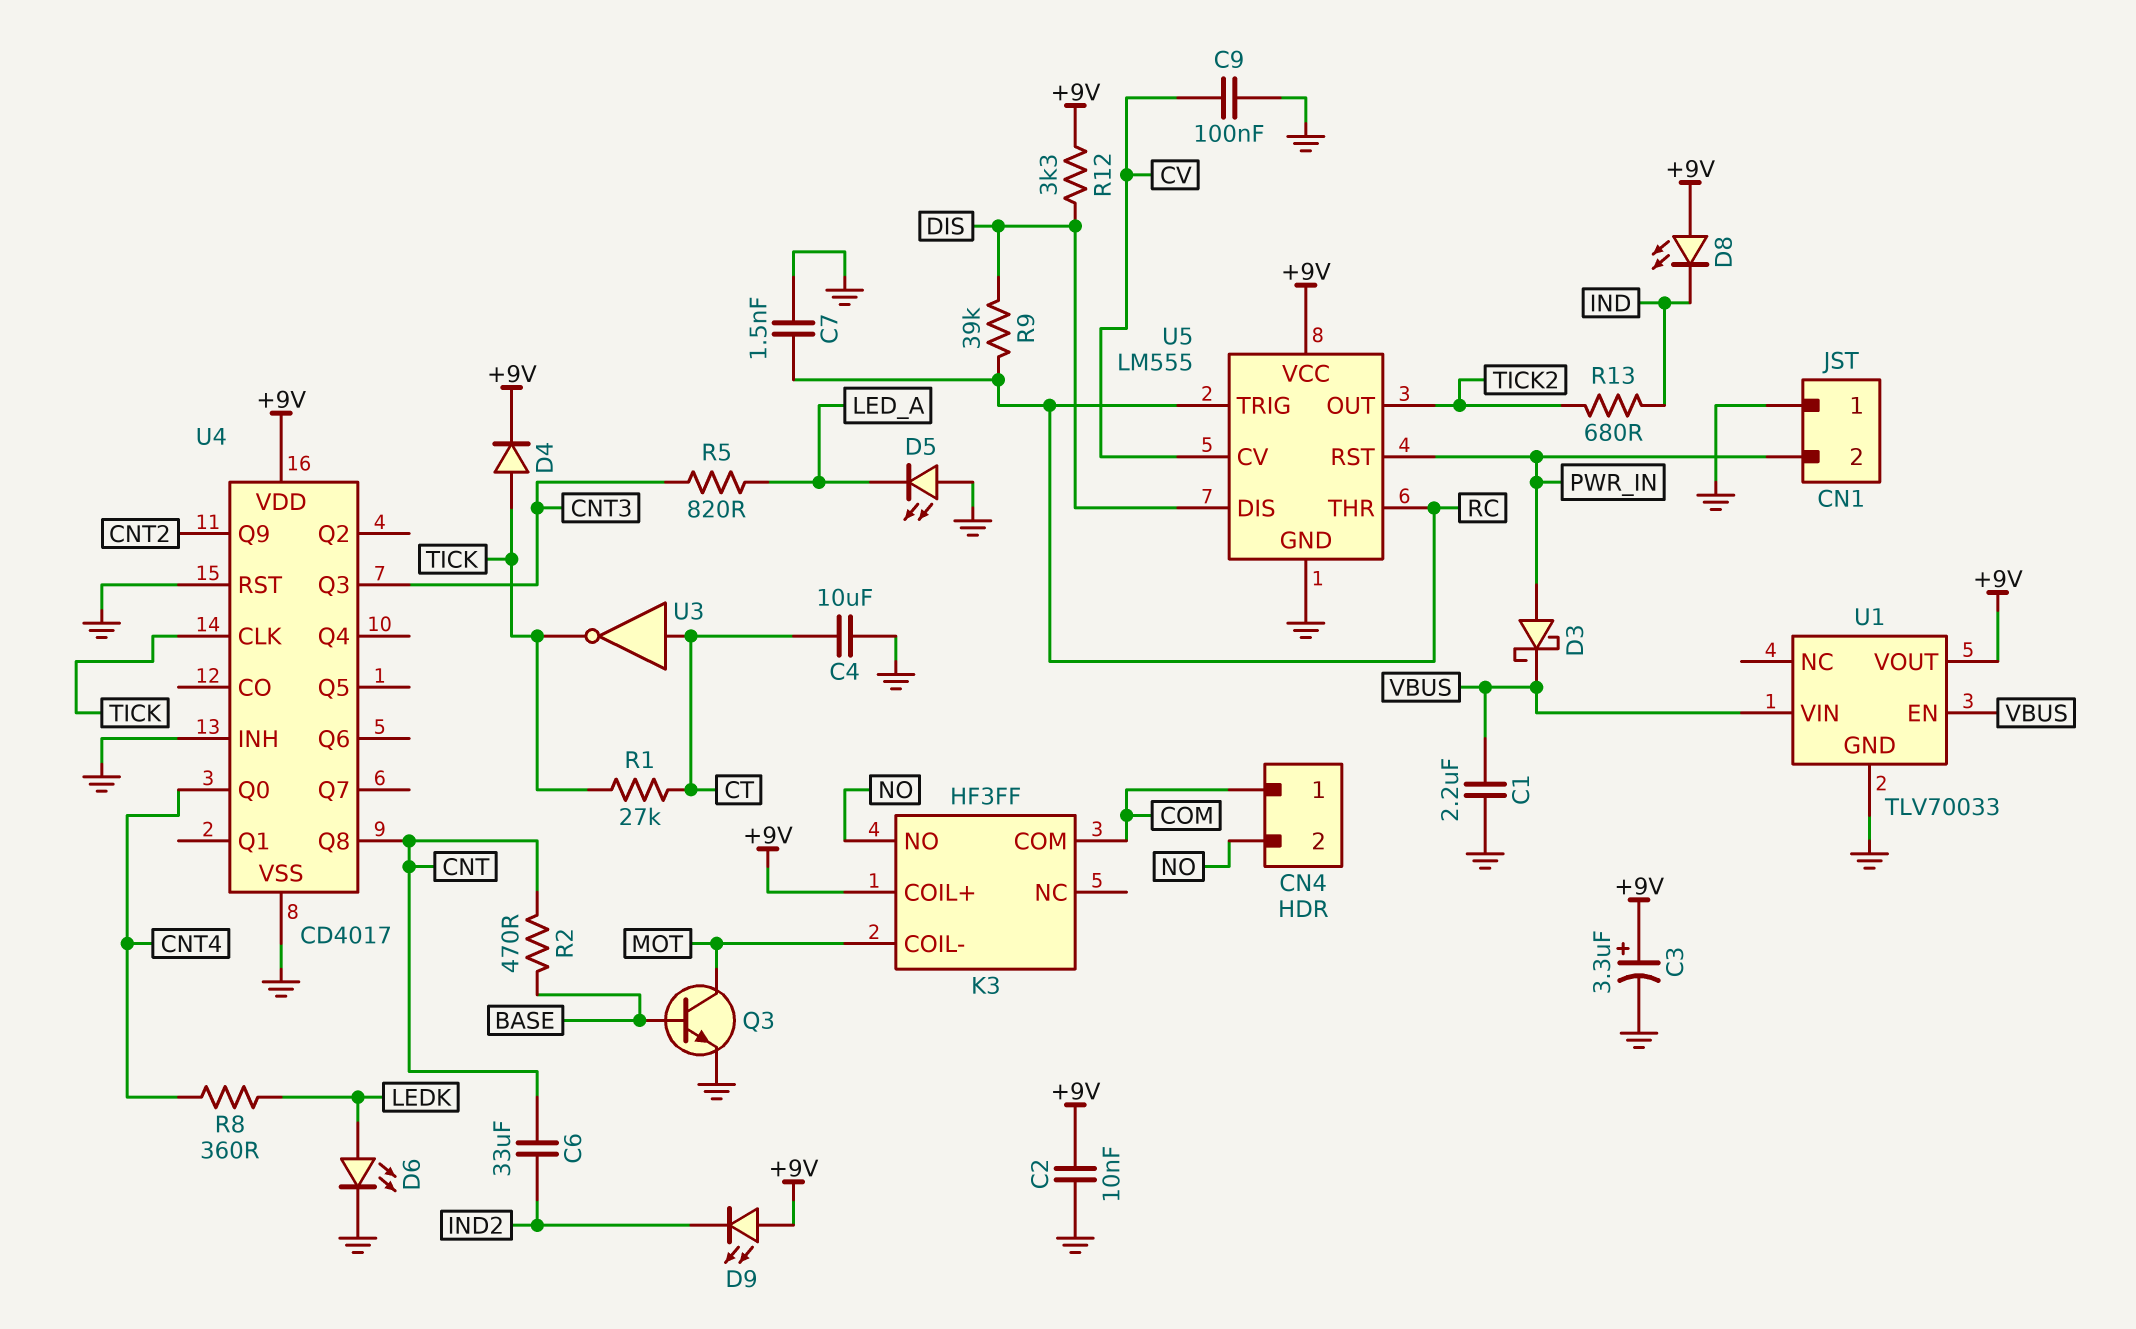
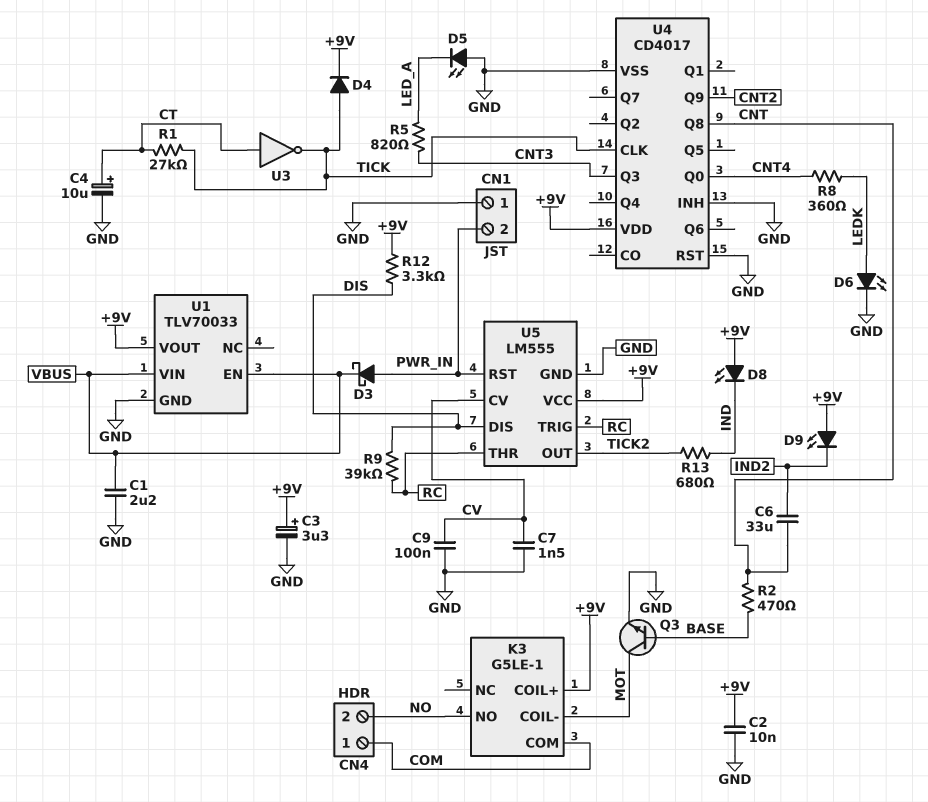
C4: 10uF (CT, GND) -> 10uF (plus CT, minus GND)
C7: 1.5nF (GND, RC) -> 1.5nF (CV, GND)
K3: HF3FF -> G5LE-1

